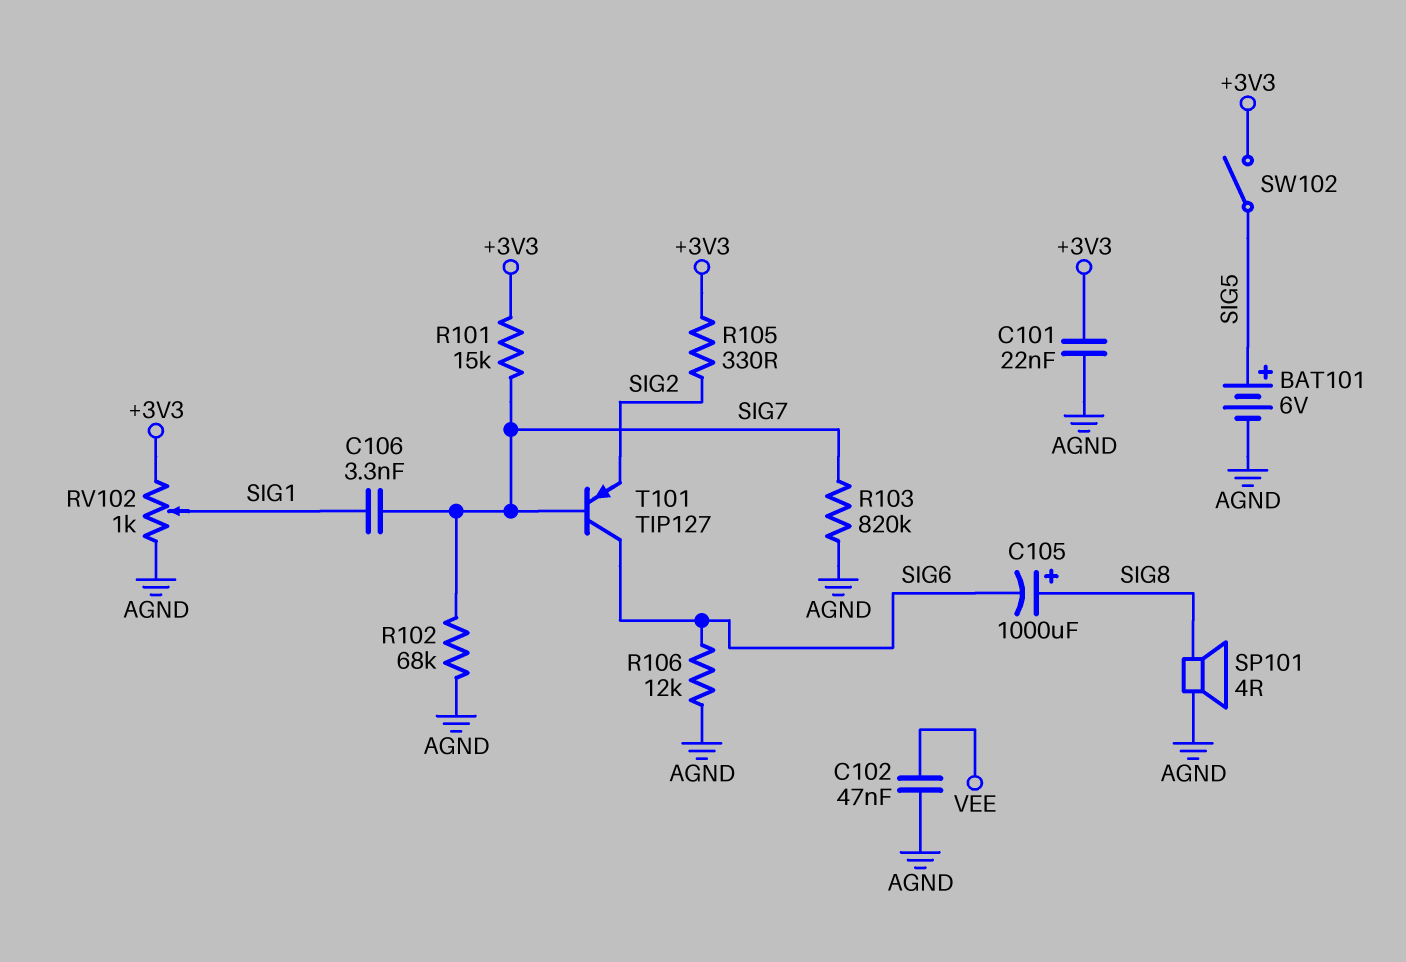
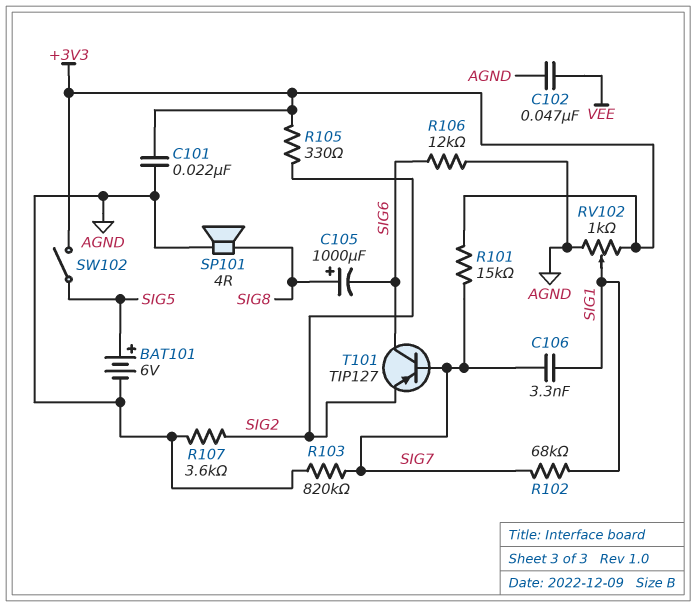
R102: 68k (AGND, SIG7) -> 68k (SIG1, SIG7)
R107: none -> 3.6k (AGND, SIG2)

